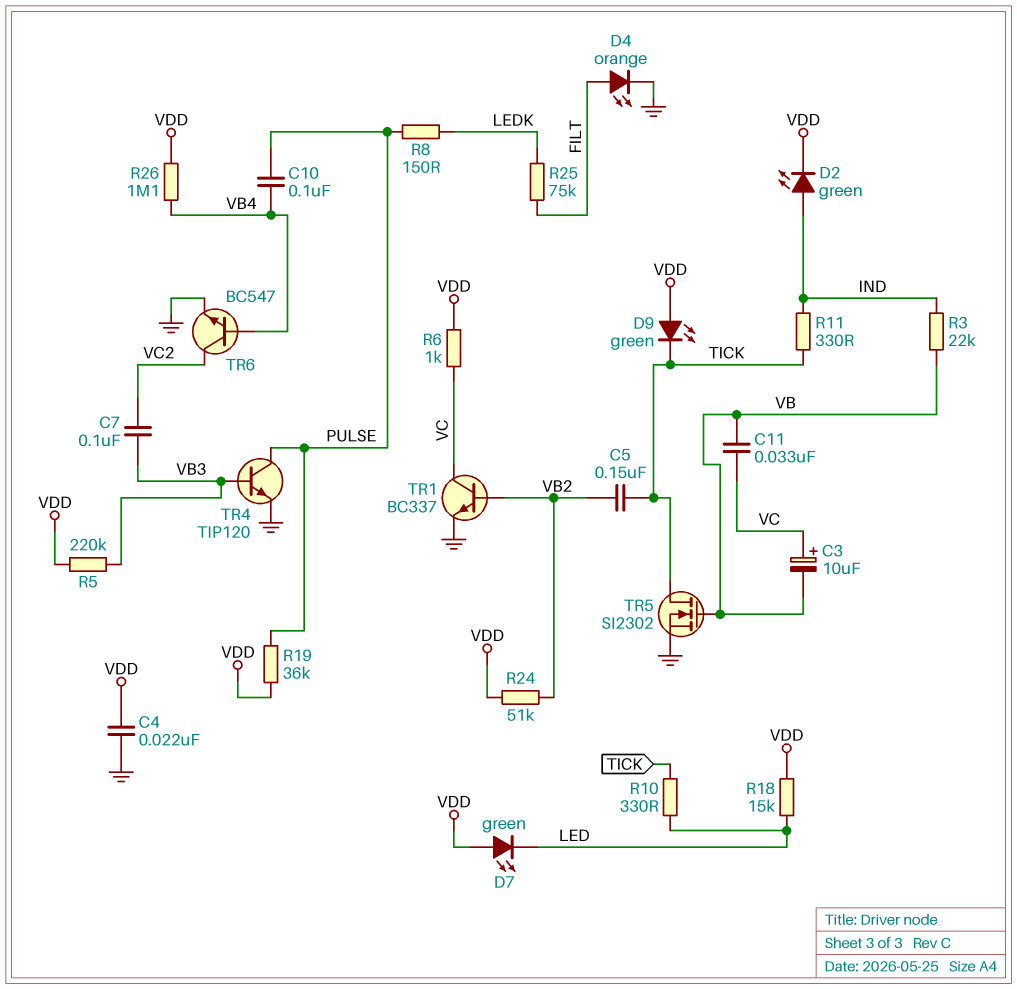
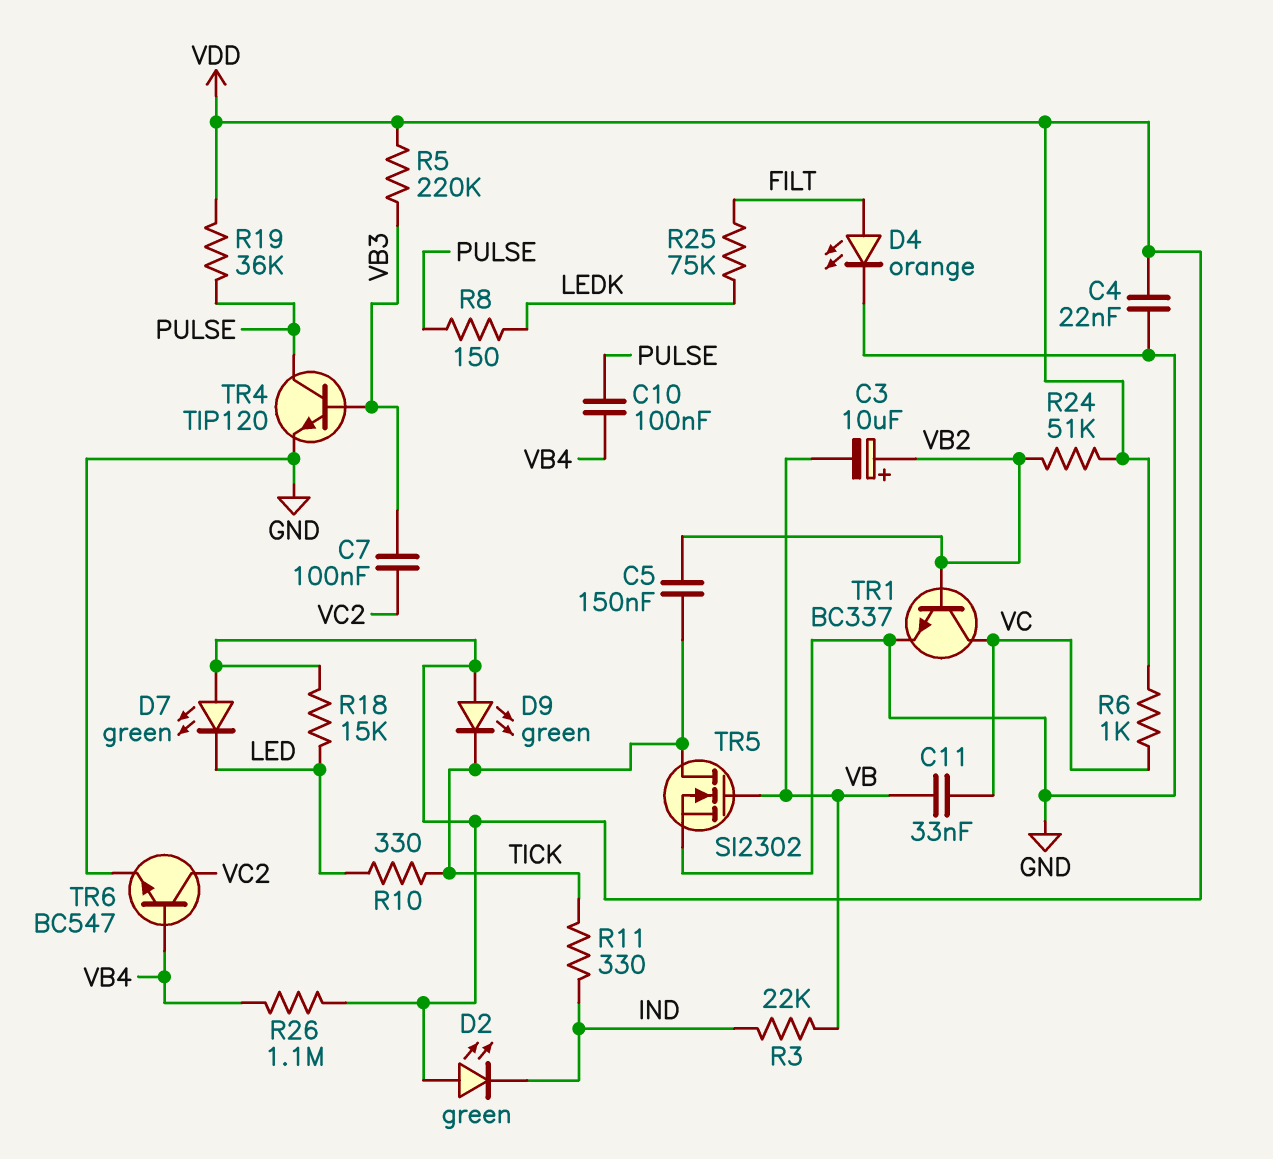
C3: 10uF (plus VC, minus VB) -> 10uF (plus VB2, minus VB)
D2: LED green (A IND, K VDD) -> LED green (A VDD, K IND)

